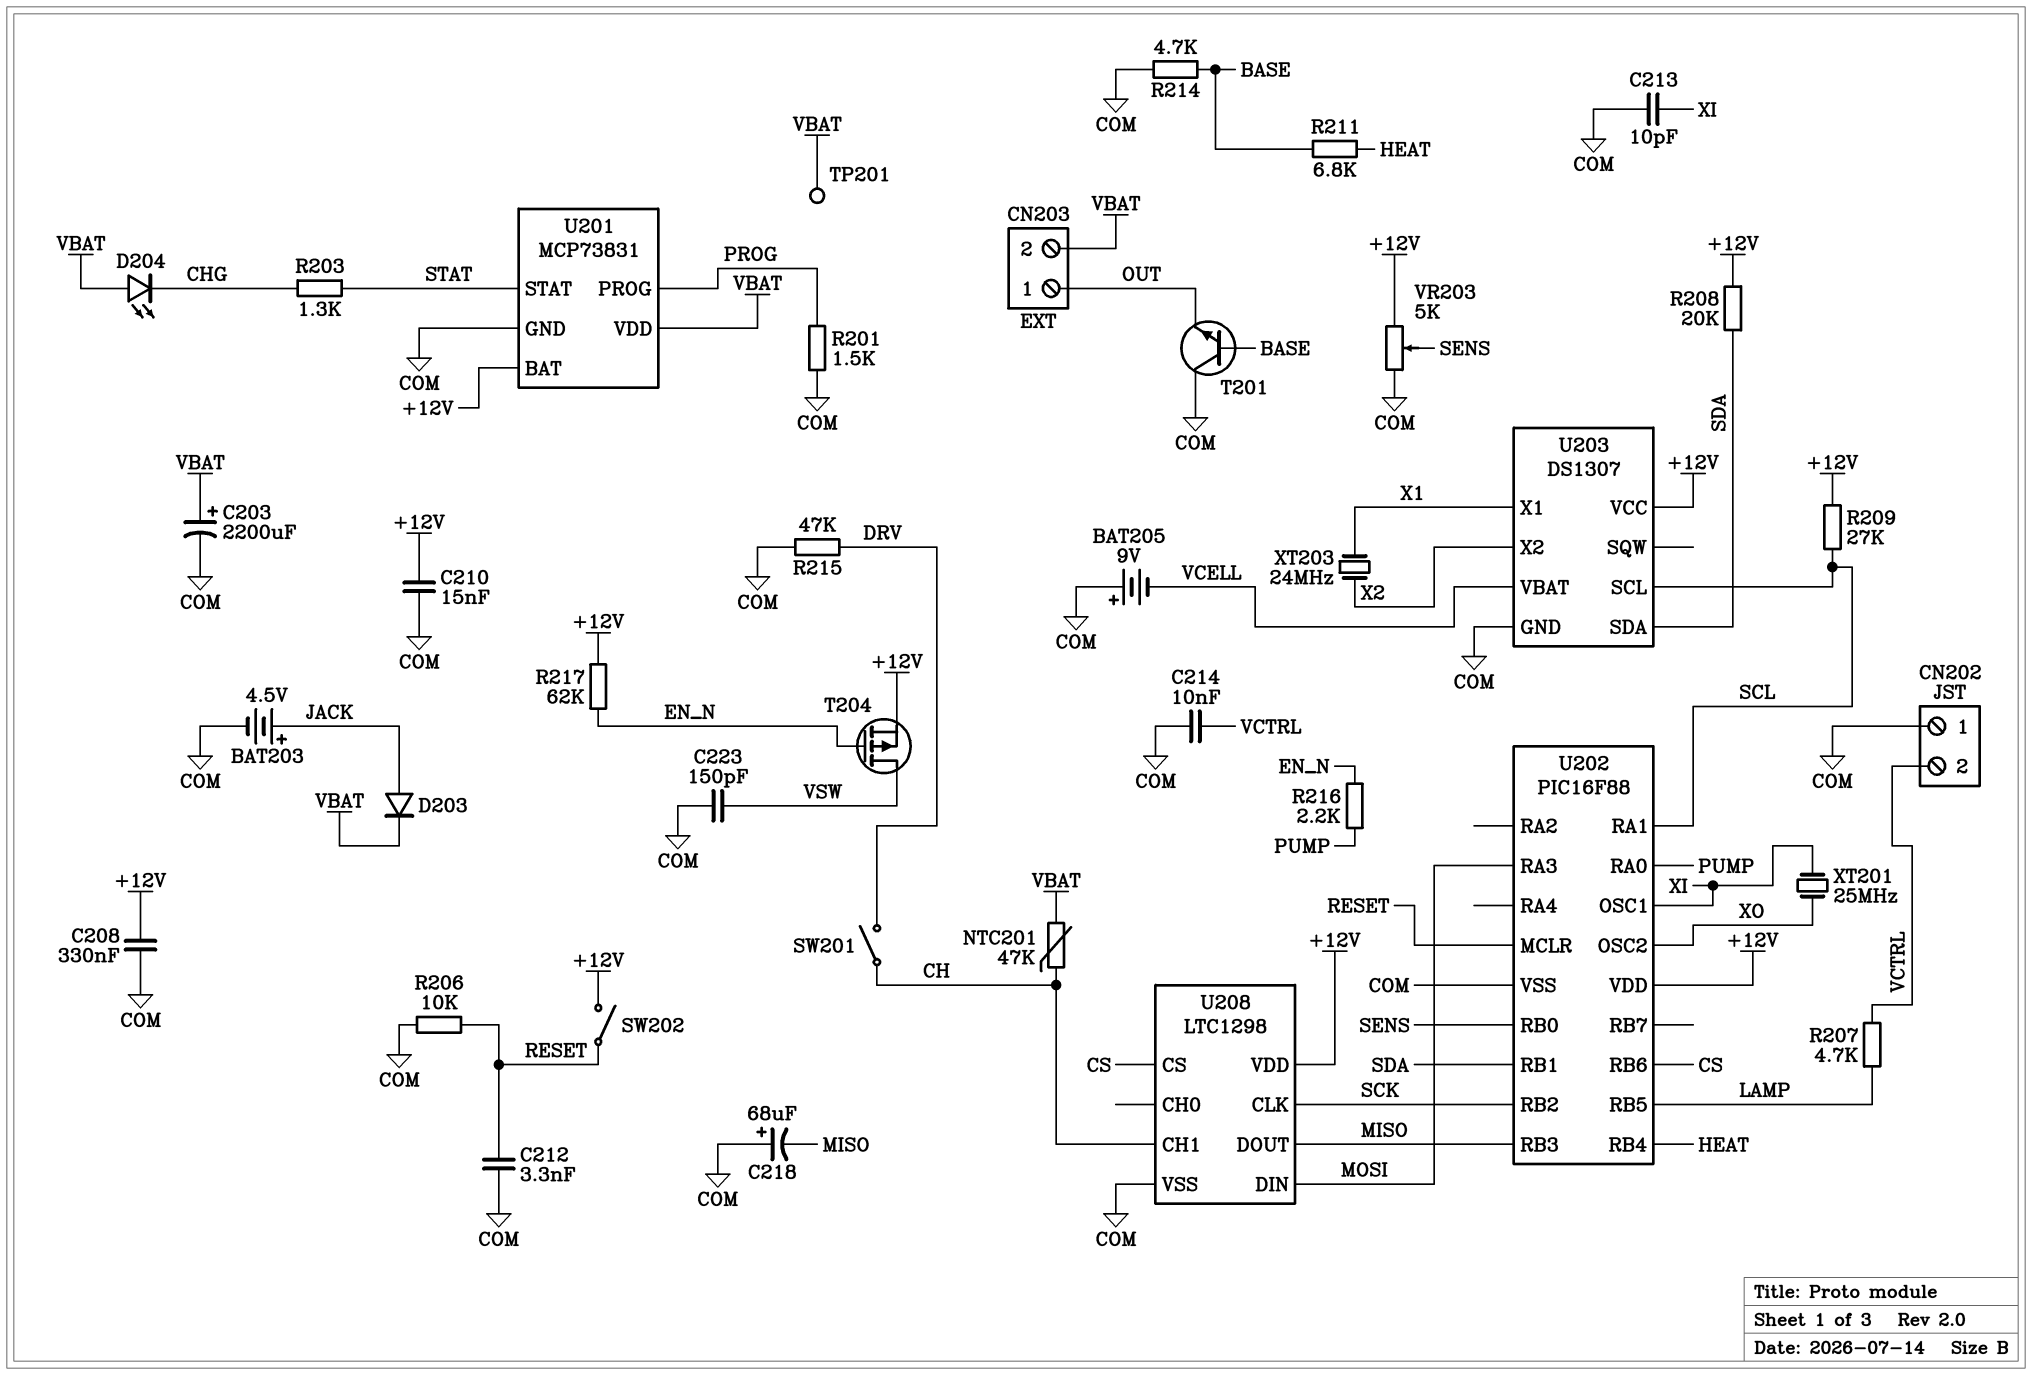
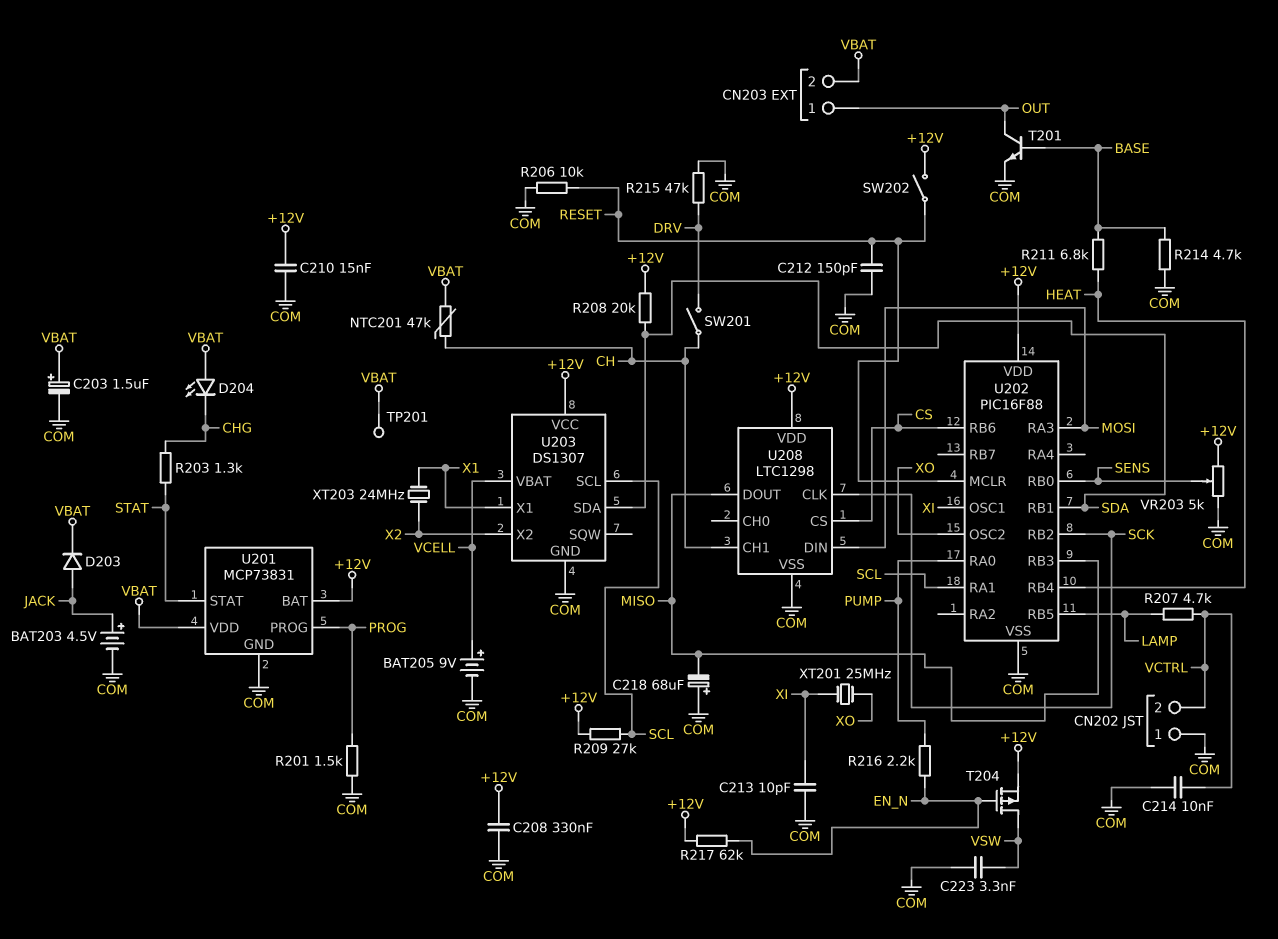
BAT205: 9V (plus COM, minus VCELL) -> 9V (plus VCELL, minus COM)
C203: 2200uF (plus VBAT, minus COM) -> 1.5uF (plus VBAT, minus COM)
C212: 3.3nF (COM, RESET) -> 150pF (COM, RESET)
C223: 150pF (COM, VSW) -> 3.3nF (COM, VSW)
T201: NPN (B BASE, C COM, E OUT) -> NPN (B BASE, C OUT, E COM)

